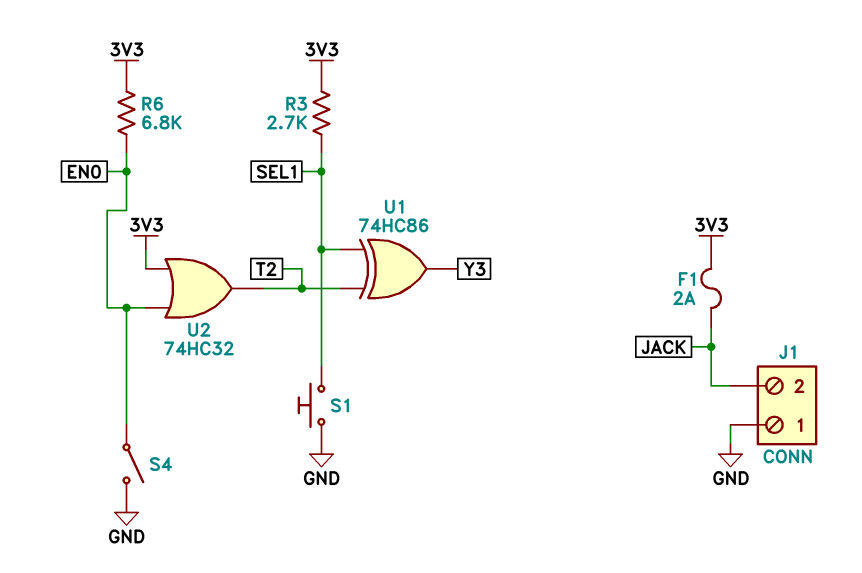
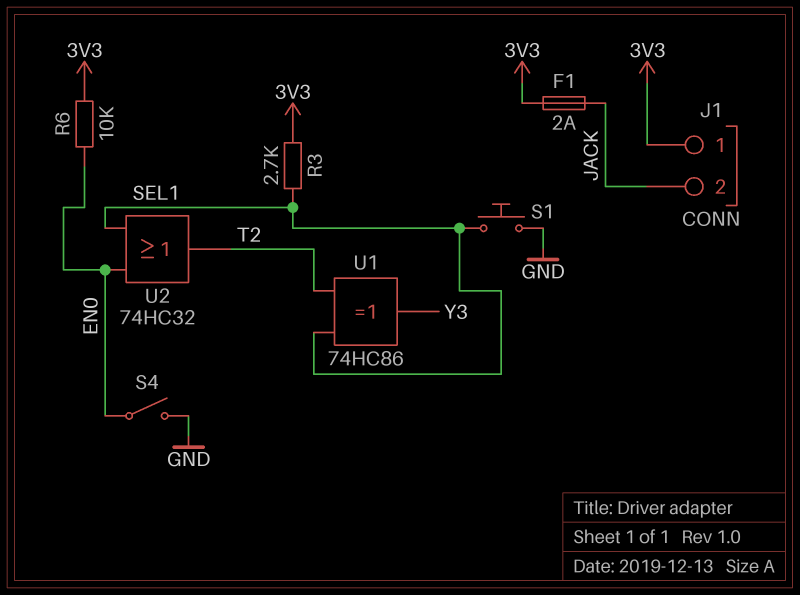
J1 pin 1: GND -> 3V3
R6: 6.8k (3V3, EN0) -> 10k (3V3, EN0)
U2: OR 74HC32 (in 3V3, in EN0, out T2) -> OR 74HC32 (in EN0, in SEL1, out T2)

